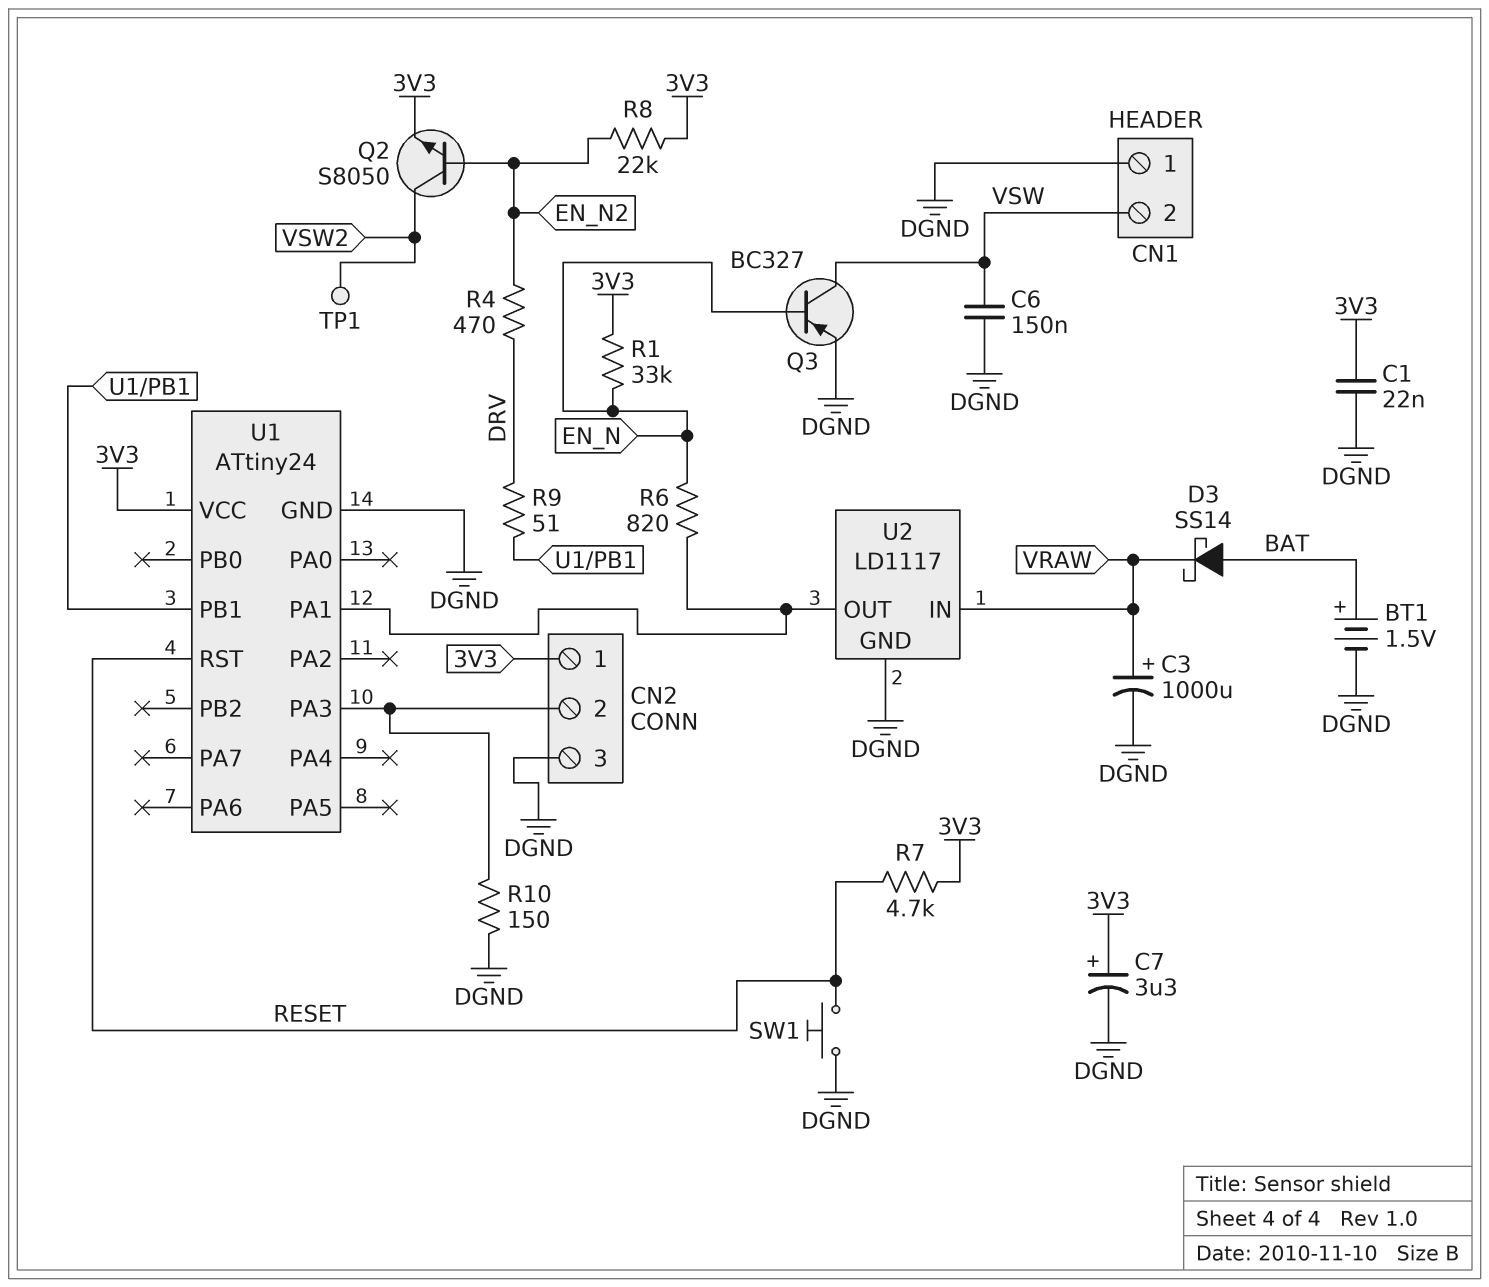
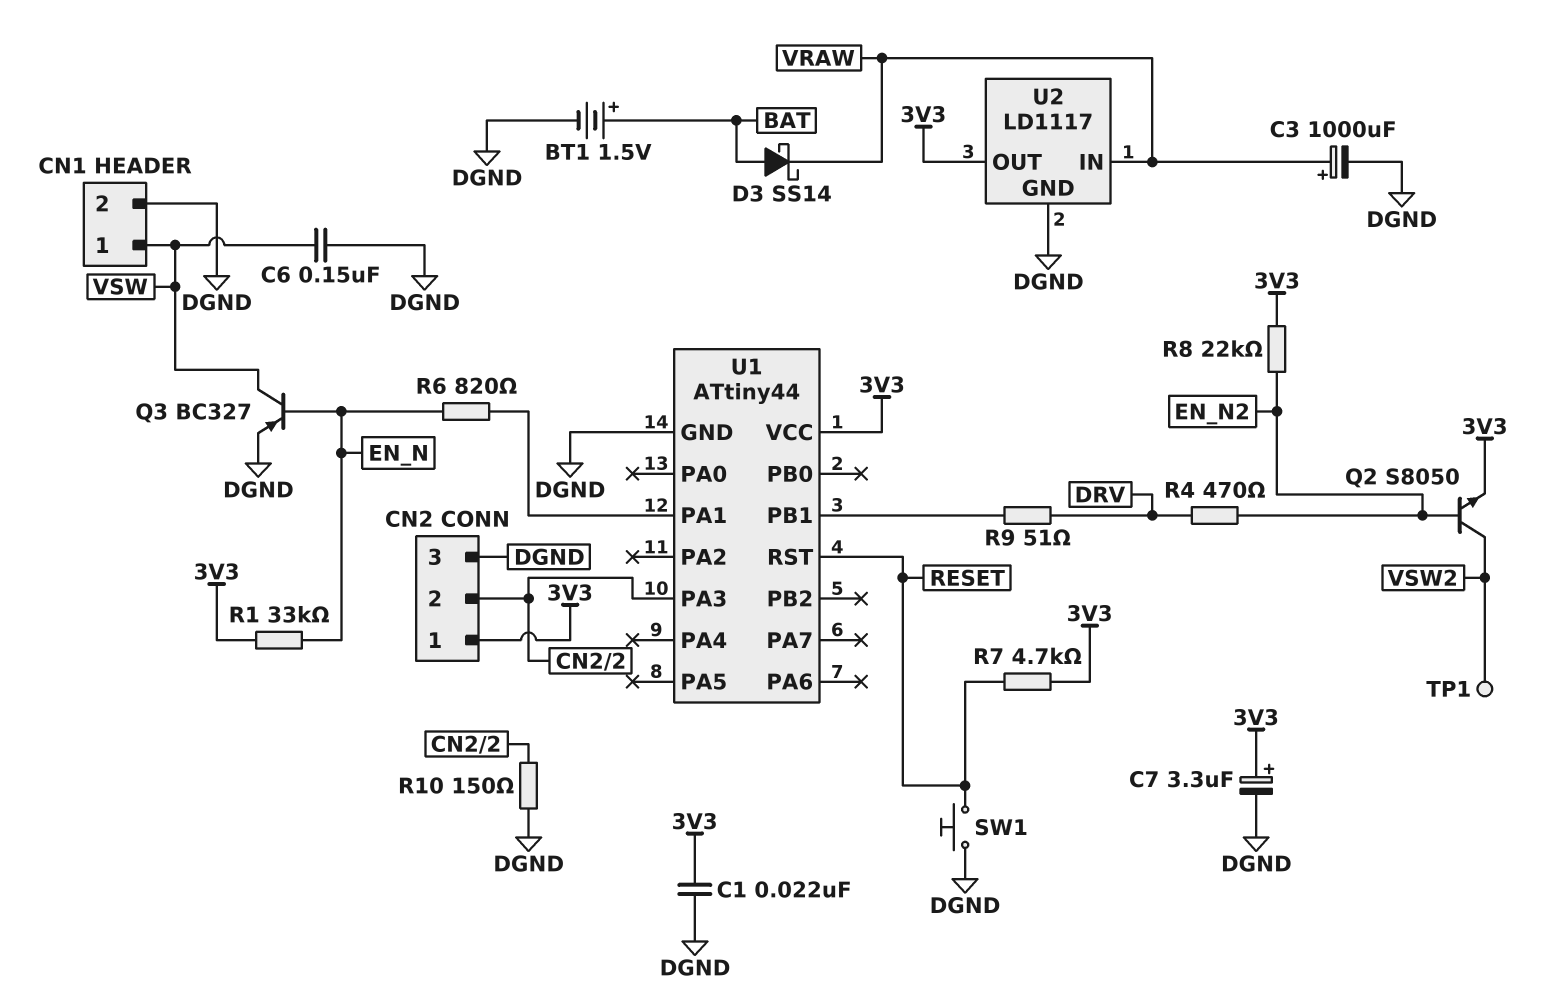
CN1 pin 1: DGND -> VSW
CN1 pin 2: VSW -> DGND
U1: ATtiny24 -> ATtiny44
U2 pin OUT: U1/PA1 -> 3V3

